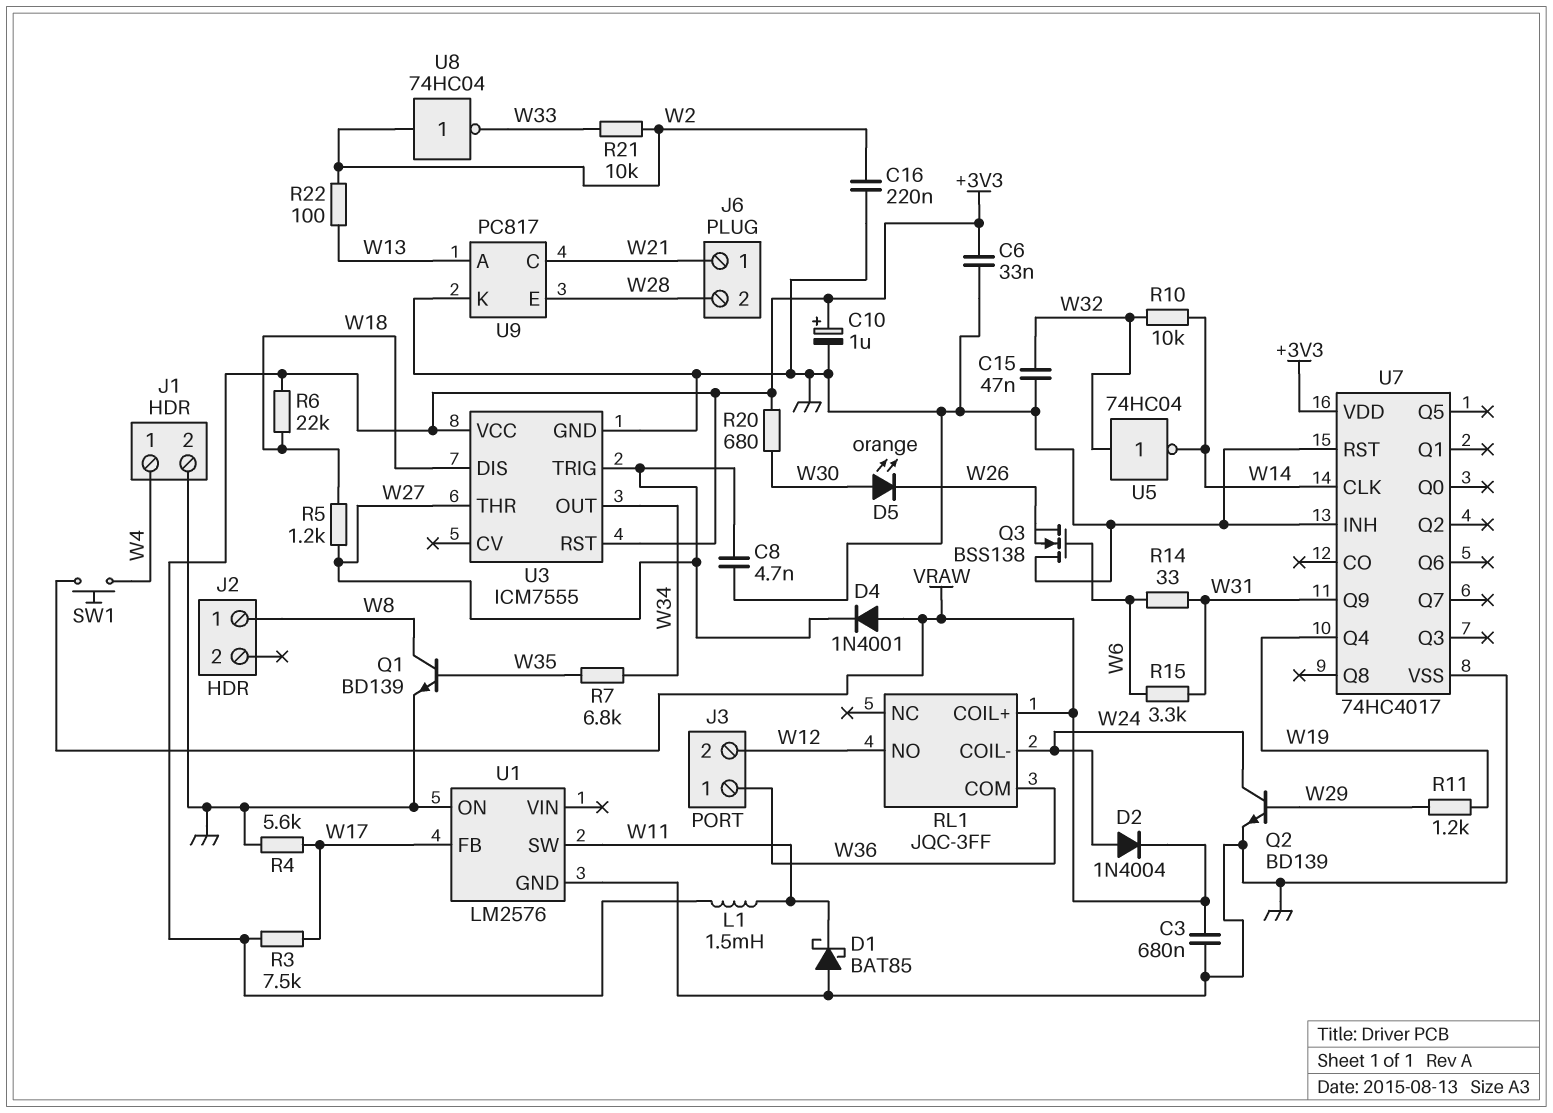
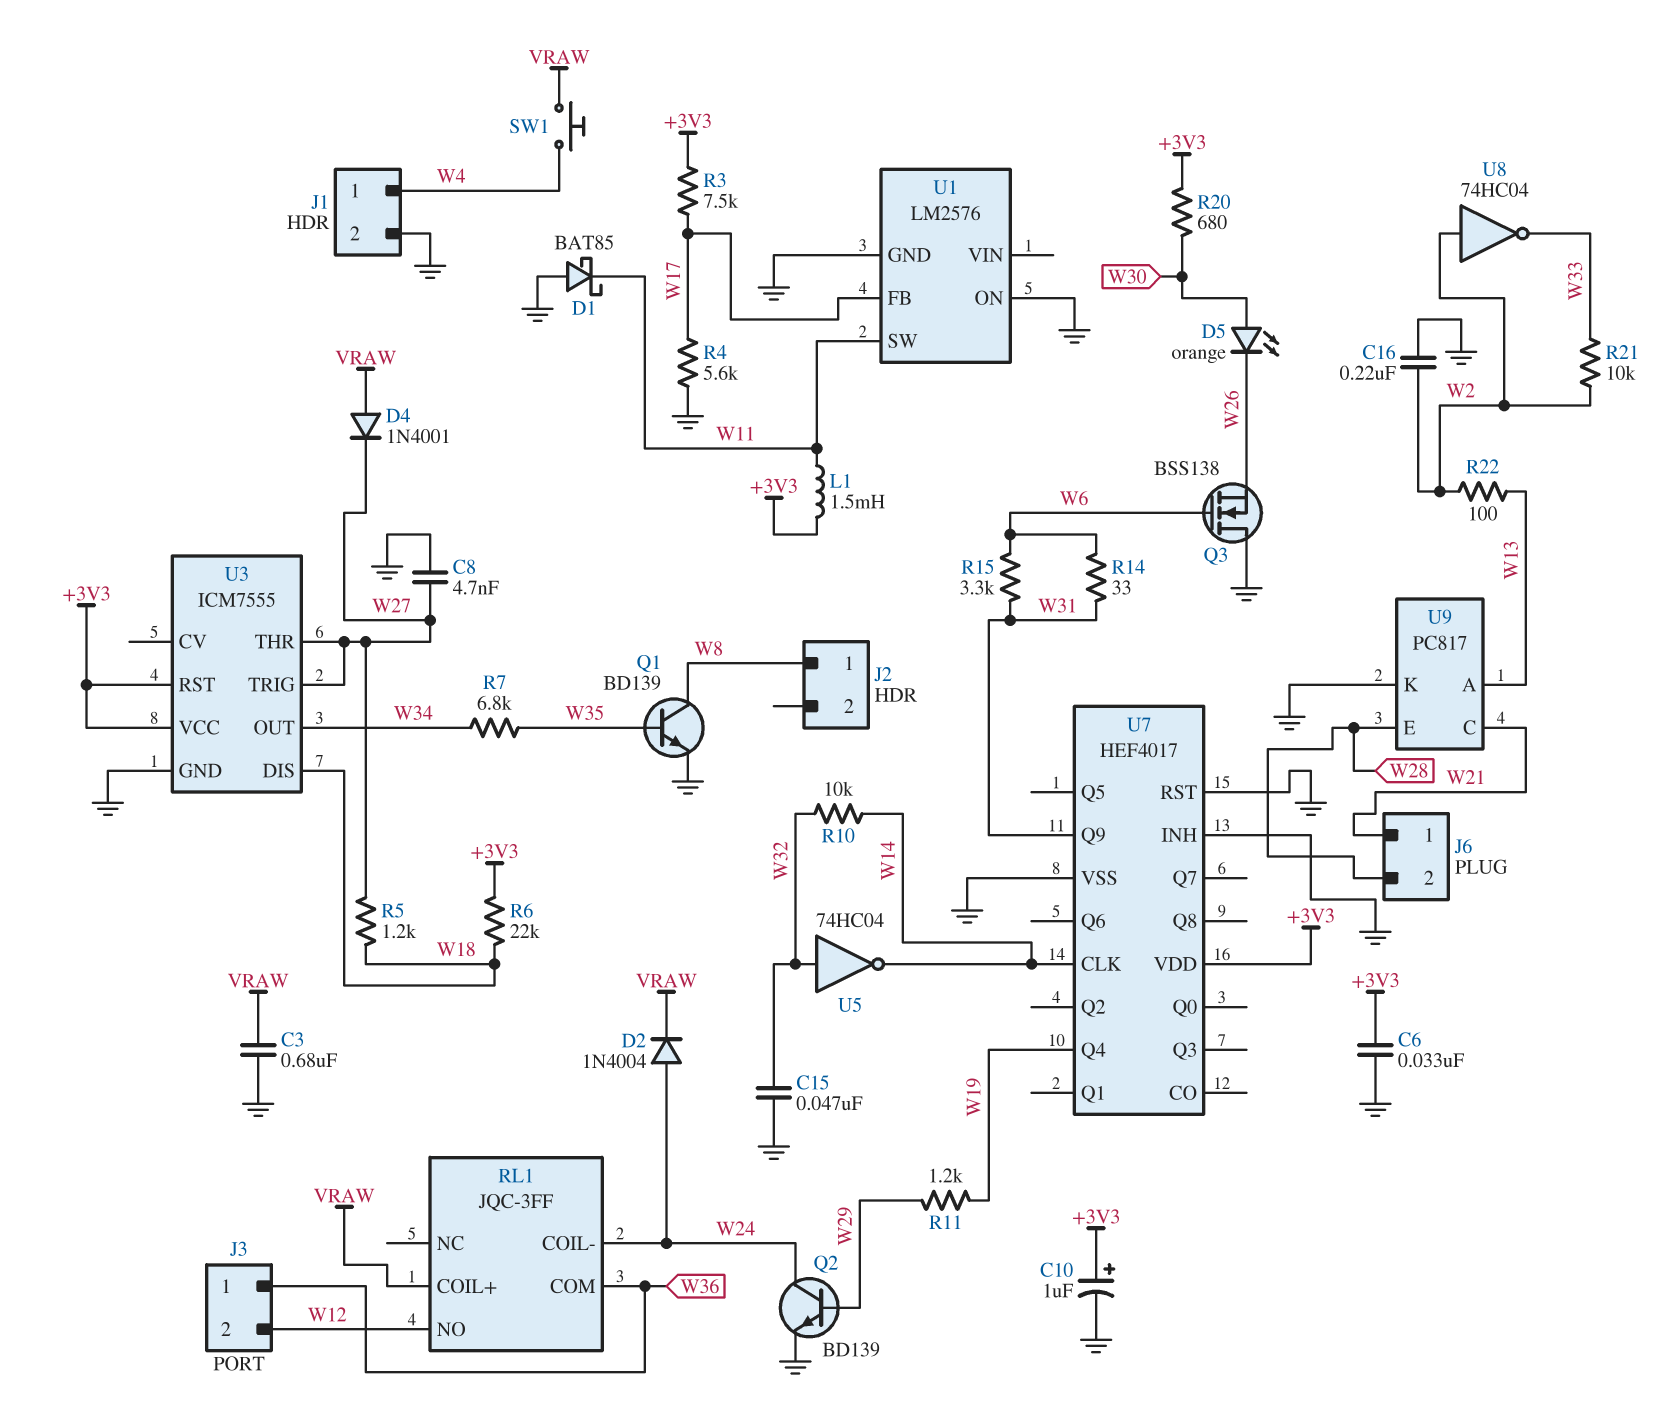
U7: 74HC4017 -> HEF4017

